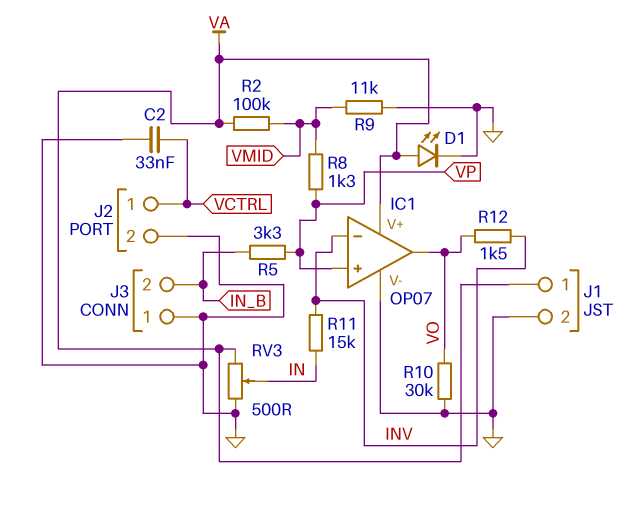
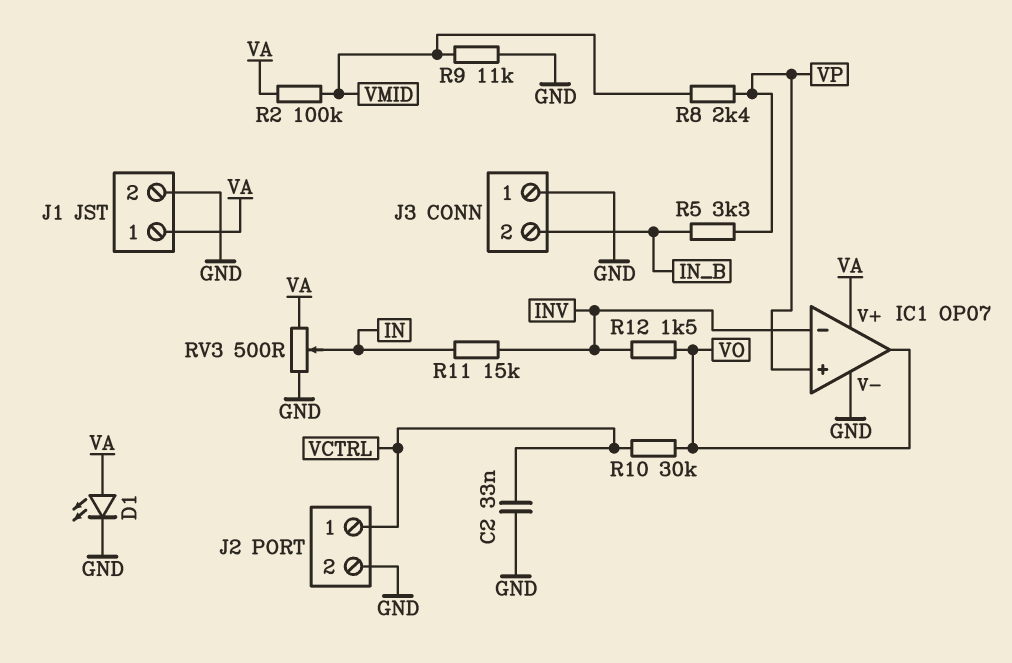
R8: 1.3k (VMID, VP) -> 2.4k (VMID, VP)
R10: 30k (GND, VO) -> 30k (VCTRL, VO)

